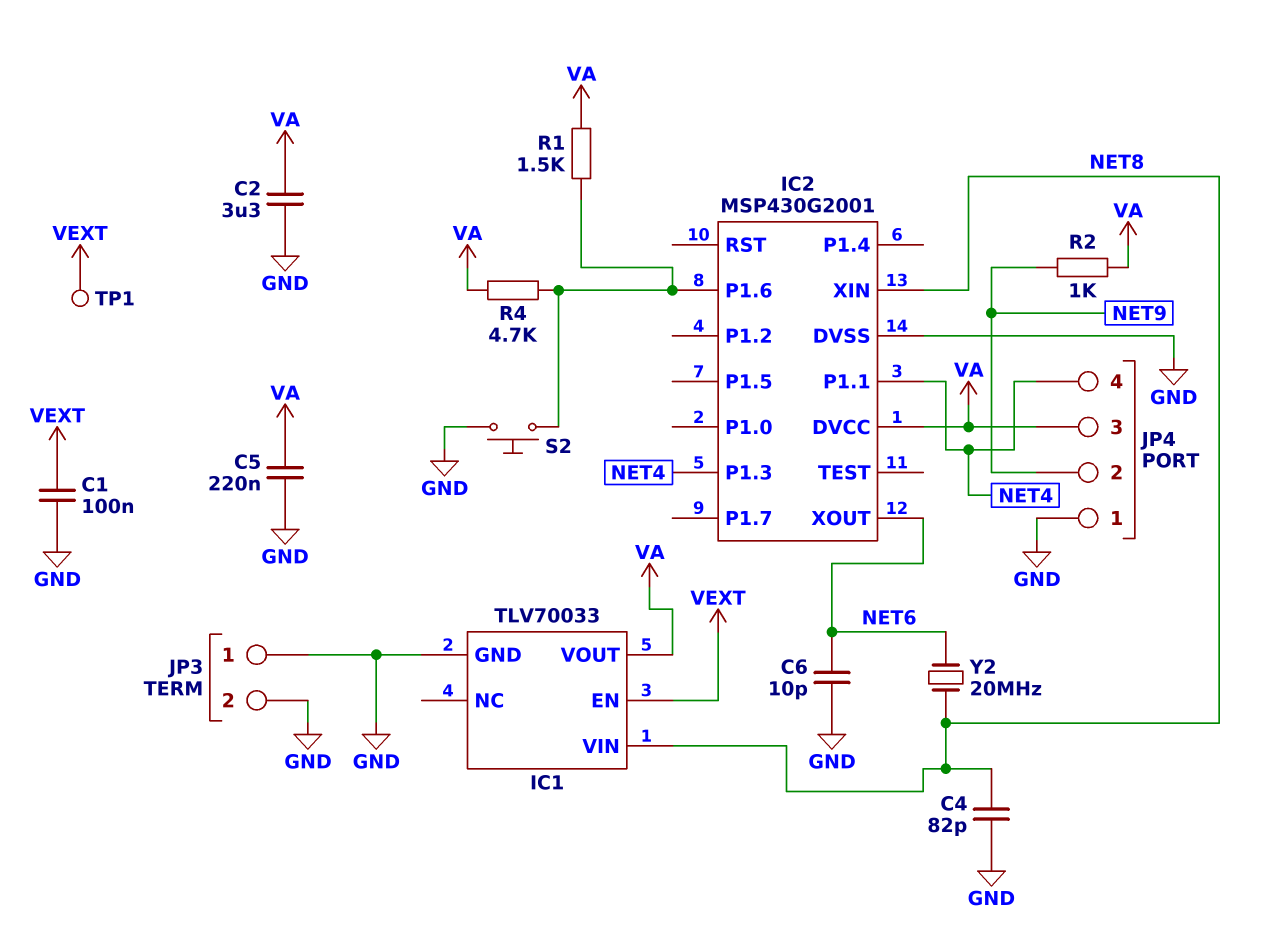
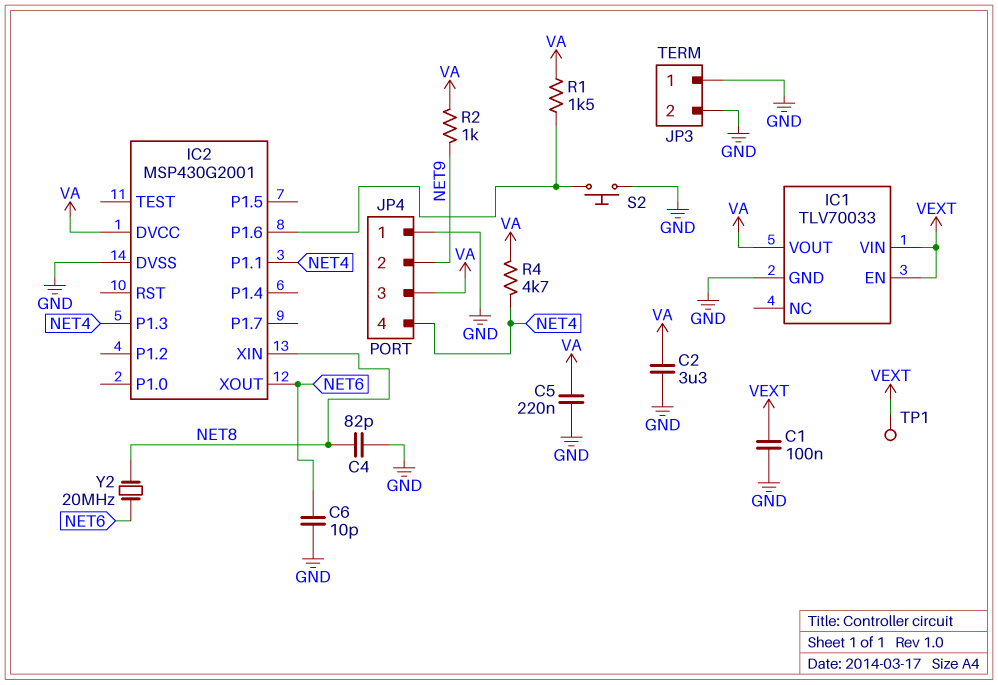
IC1 pin VIN: NET8 -> VEXT
R4: 4.7k (IC2/P1.6, VA) -> 4.7k (NET4, VA)

